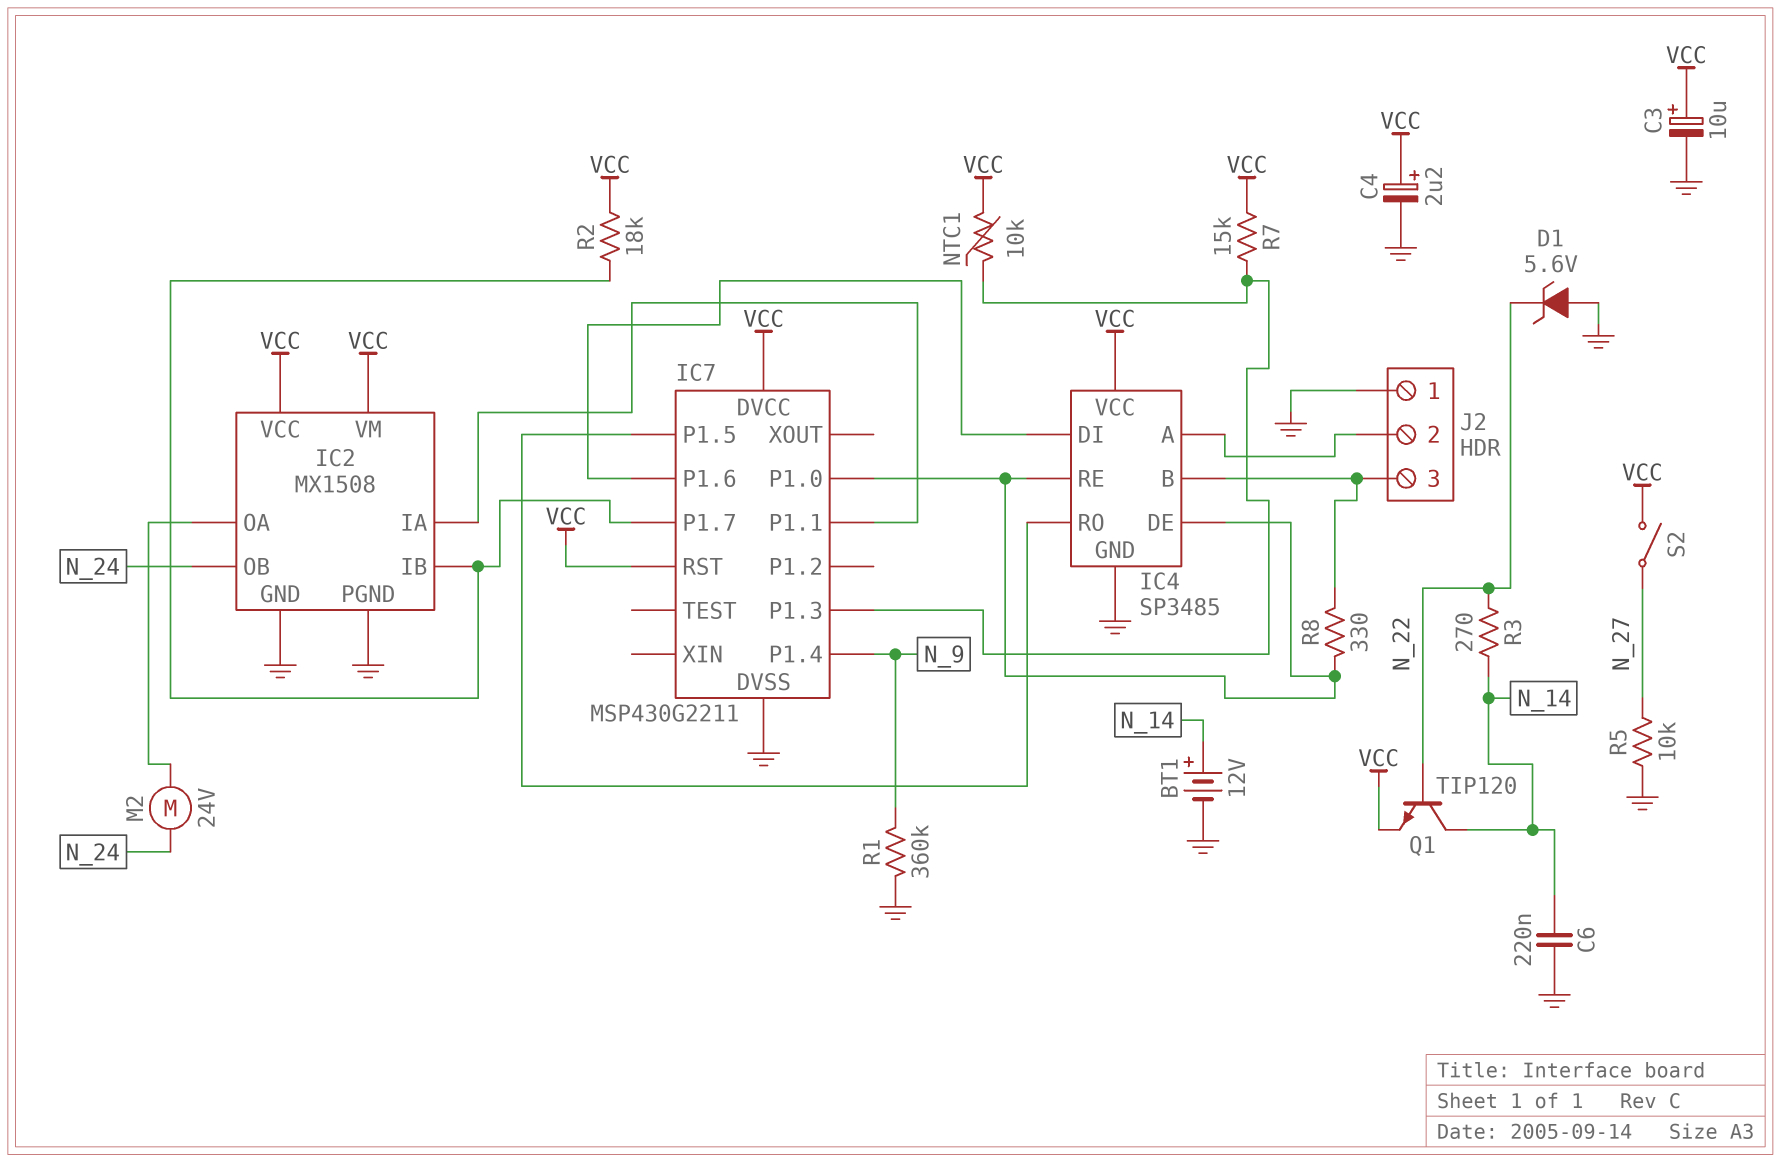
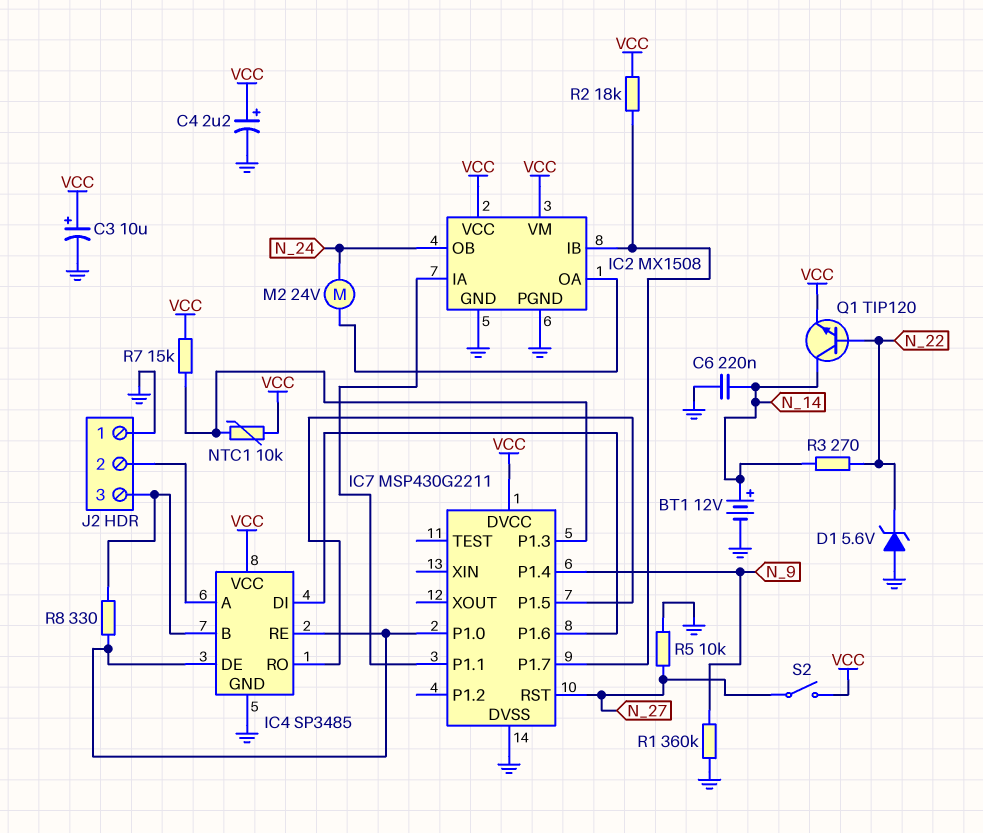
IC7 pin RST: VCC -> N_27

